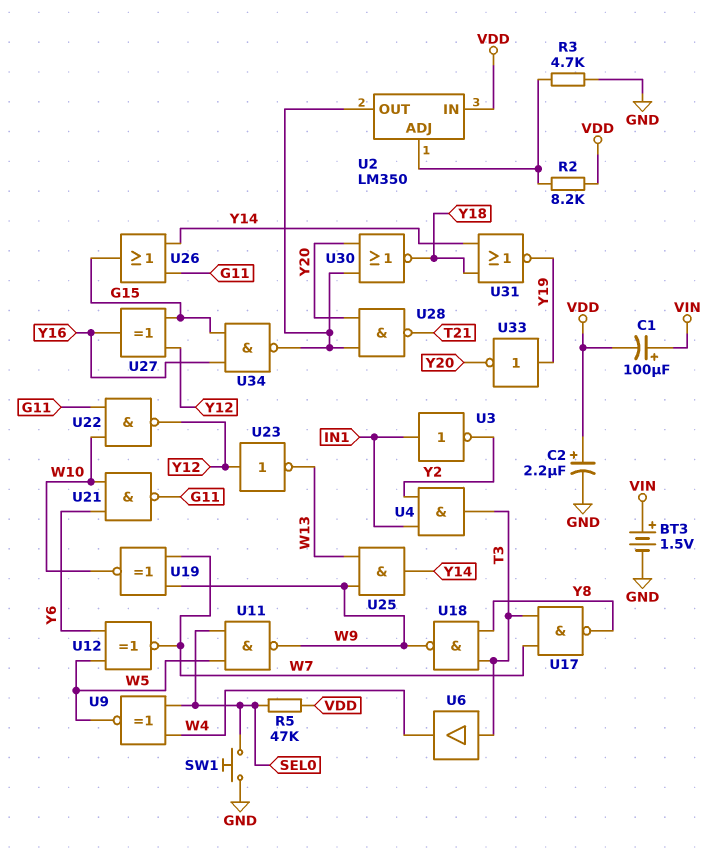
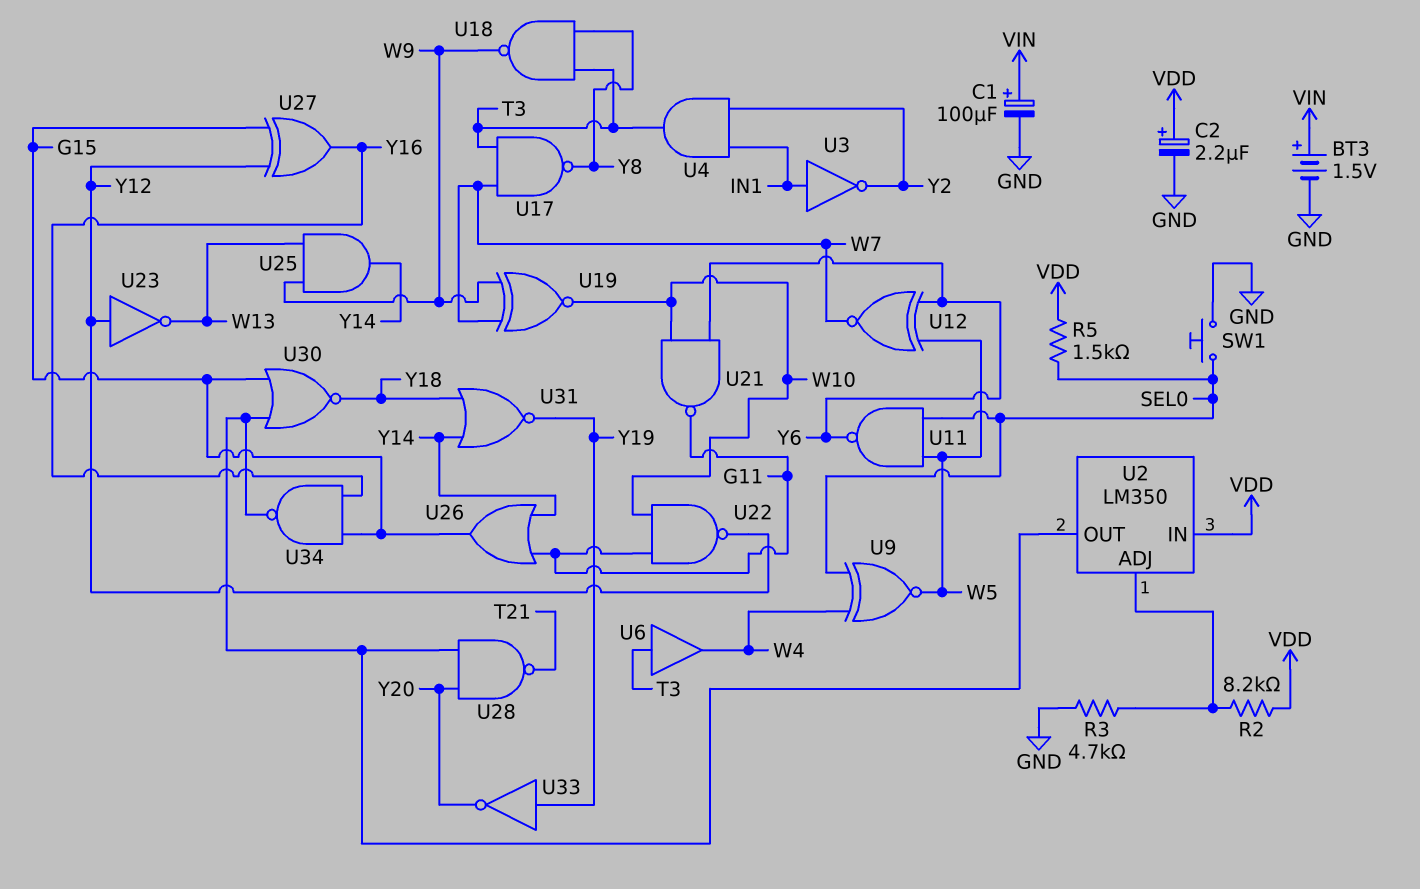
C1: 100uF (plus VIN, minus VDD) -> 100uF (plus VIN, minus GND)
R5: 47k (SEL0, VDD) -> 1.5k (SEL0, VDD)
U11: NAND (in SEL0, in W5, out W9) -> NAND (in SEL0, in W5, out Y6)
U30: NOR (in U2/OUT, in Y20, out Y18) -> NOR (in G15, in U2/OUT, out Y18)

